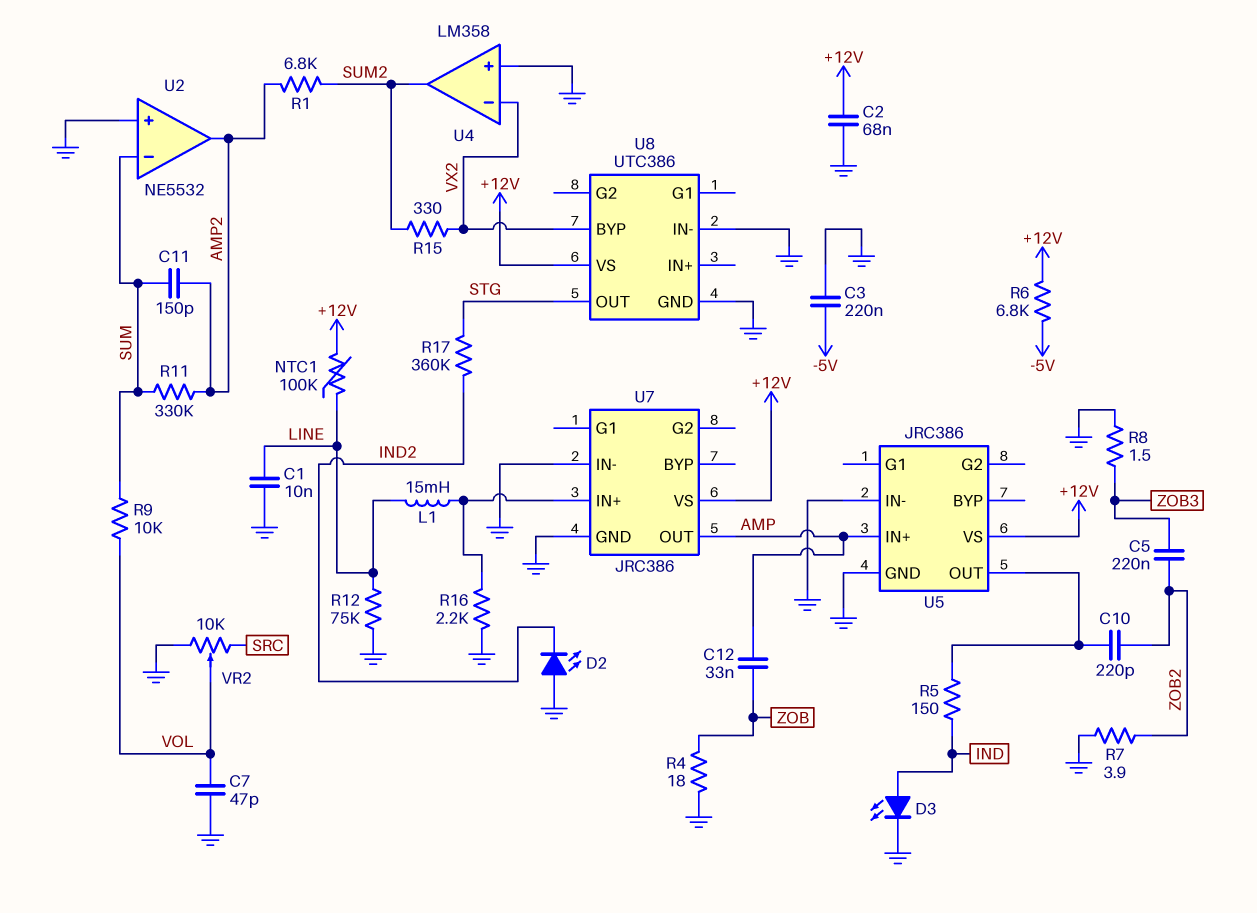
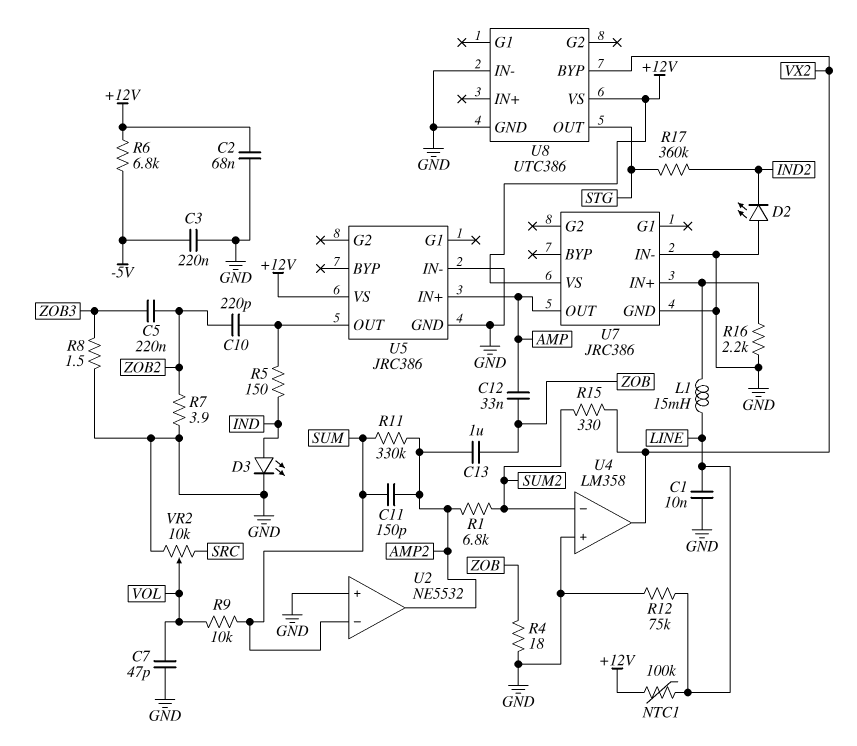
C13: none -> 1uF (AMP2, ZOB)
U4 pin in-: VX2 -> SUM2
U4 pin out: SUM2 -> VX2

